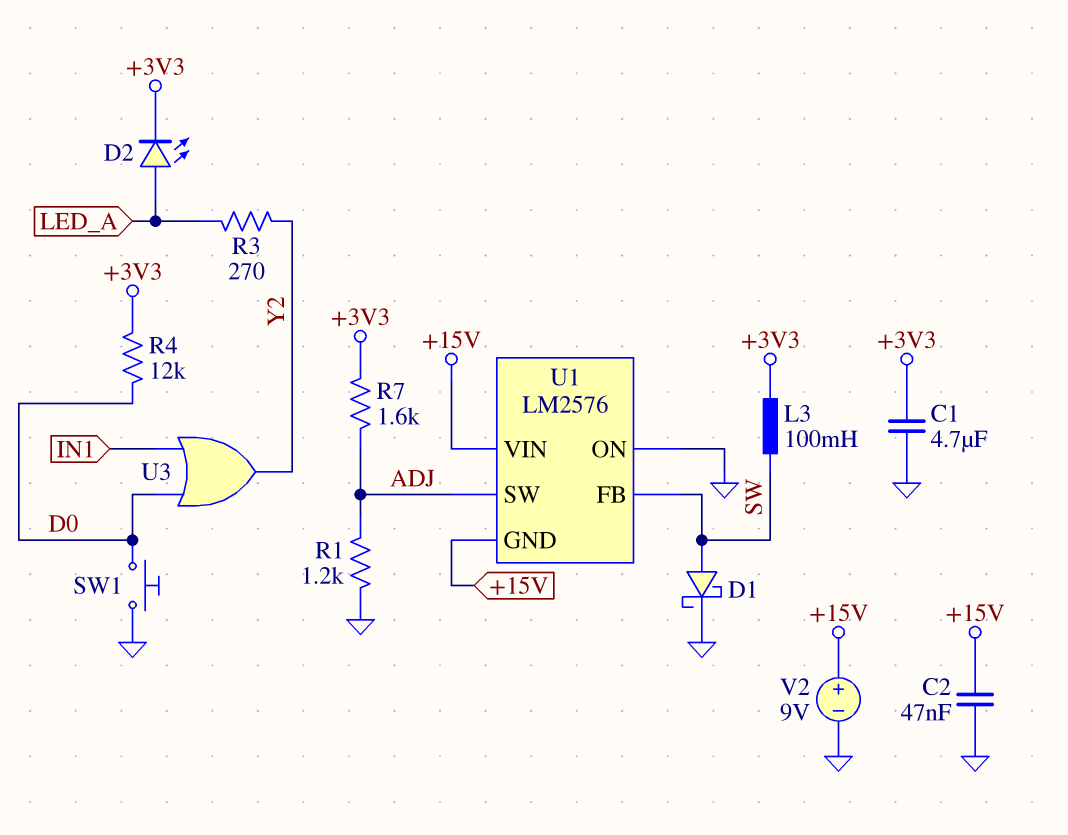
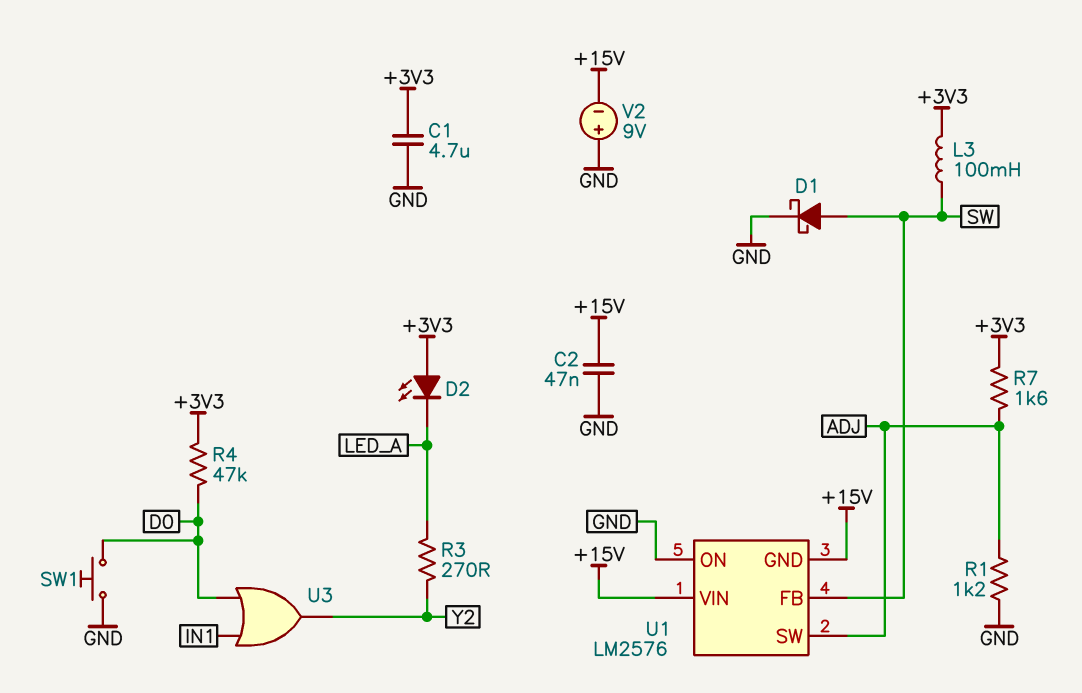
D2: LED (A LED_A, K +3V3) -> LED (A +3V3, K LED_A)
R4: 12k (+3V3, D0) -> 47k (+3V3, D0)
V2: 9V (plus +15V, minus GND) -> 9V (plus GND, minus +15V)

